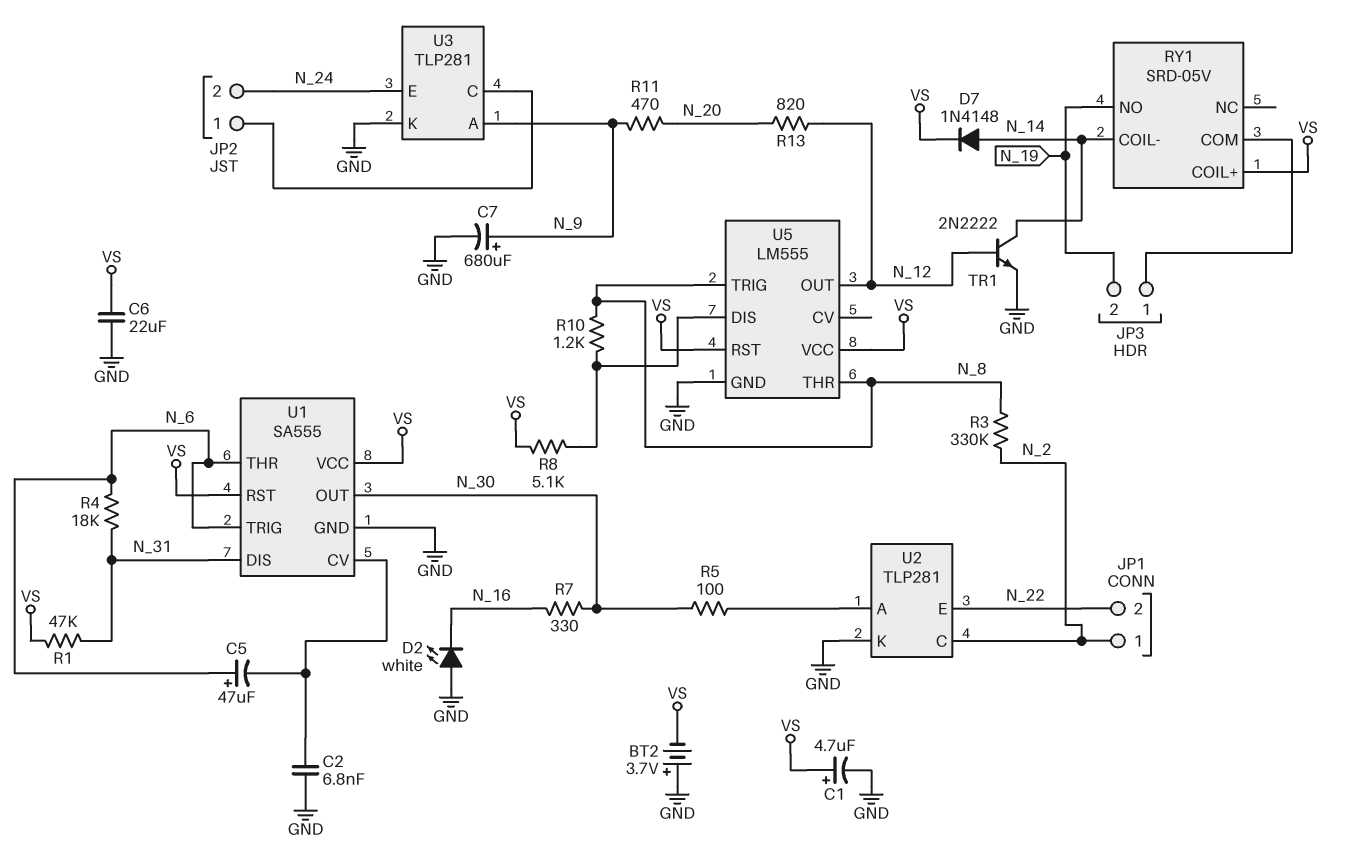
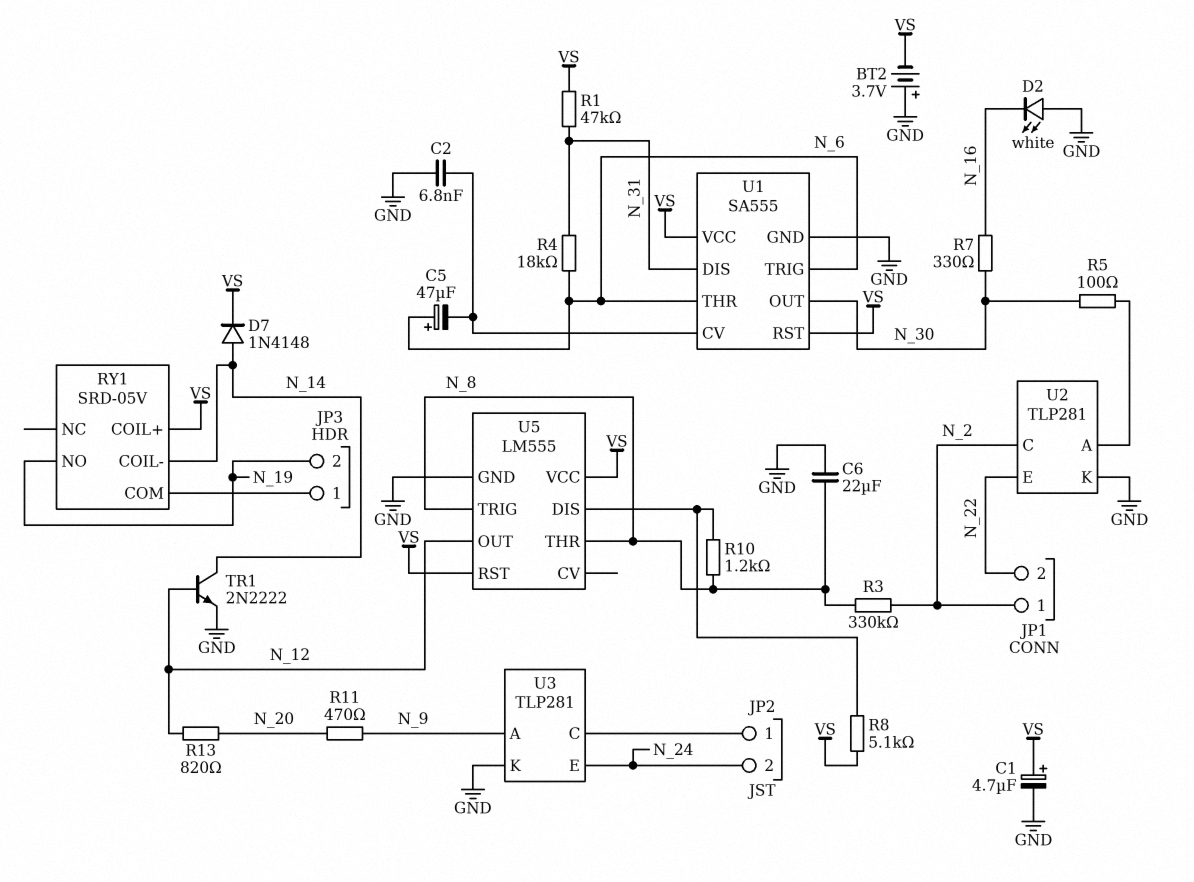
C6: 22uF (GND, VS) -> 22uF (GND, N_8)
C7: 680uF (plus N_9, minus GND) -> none

